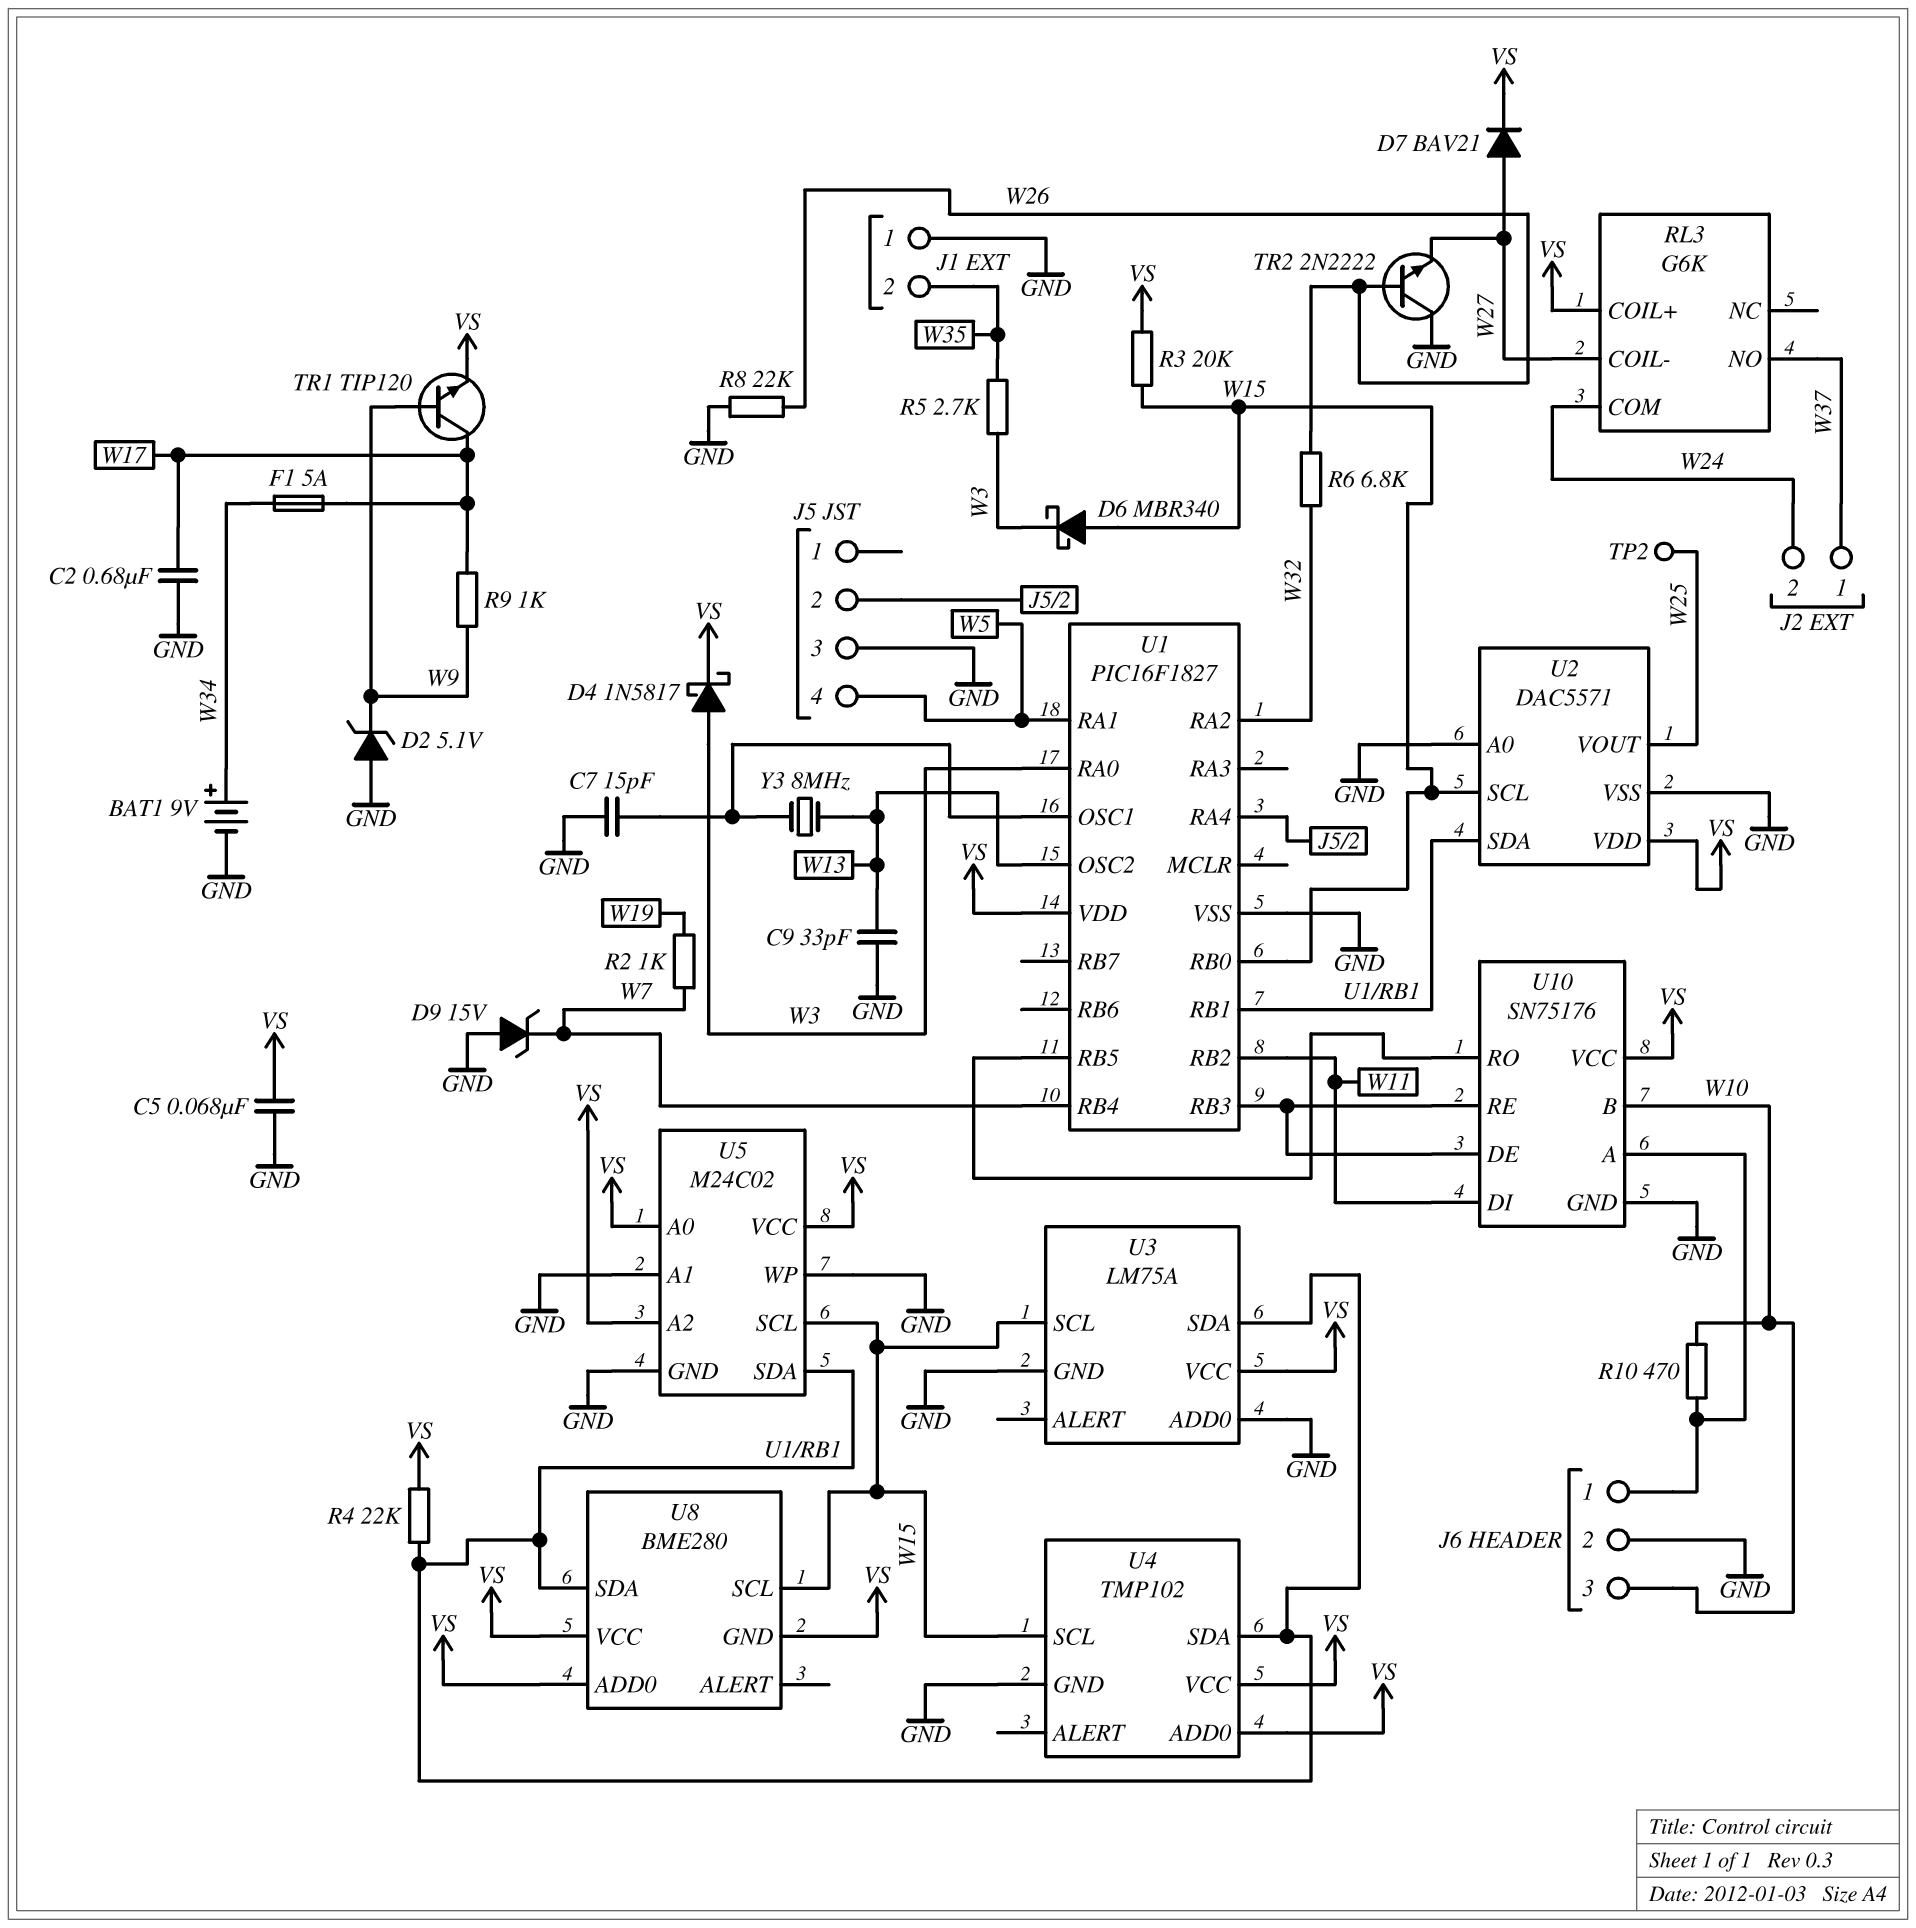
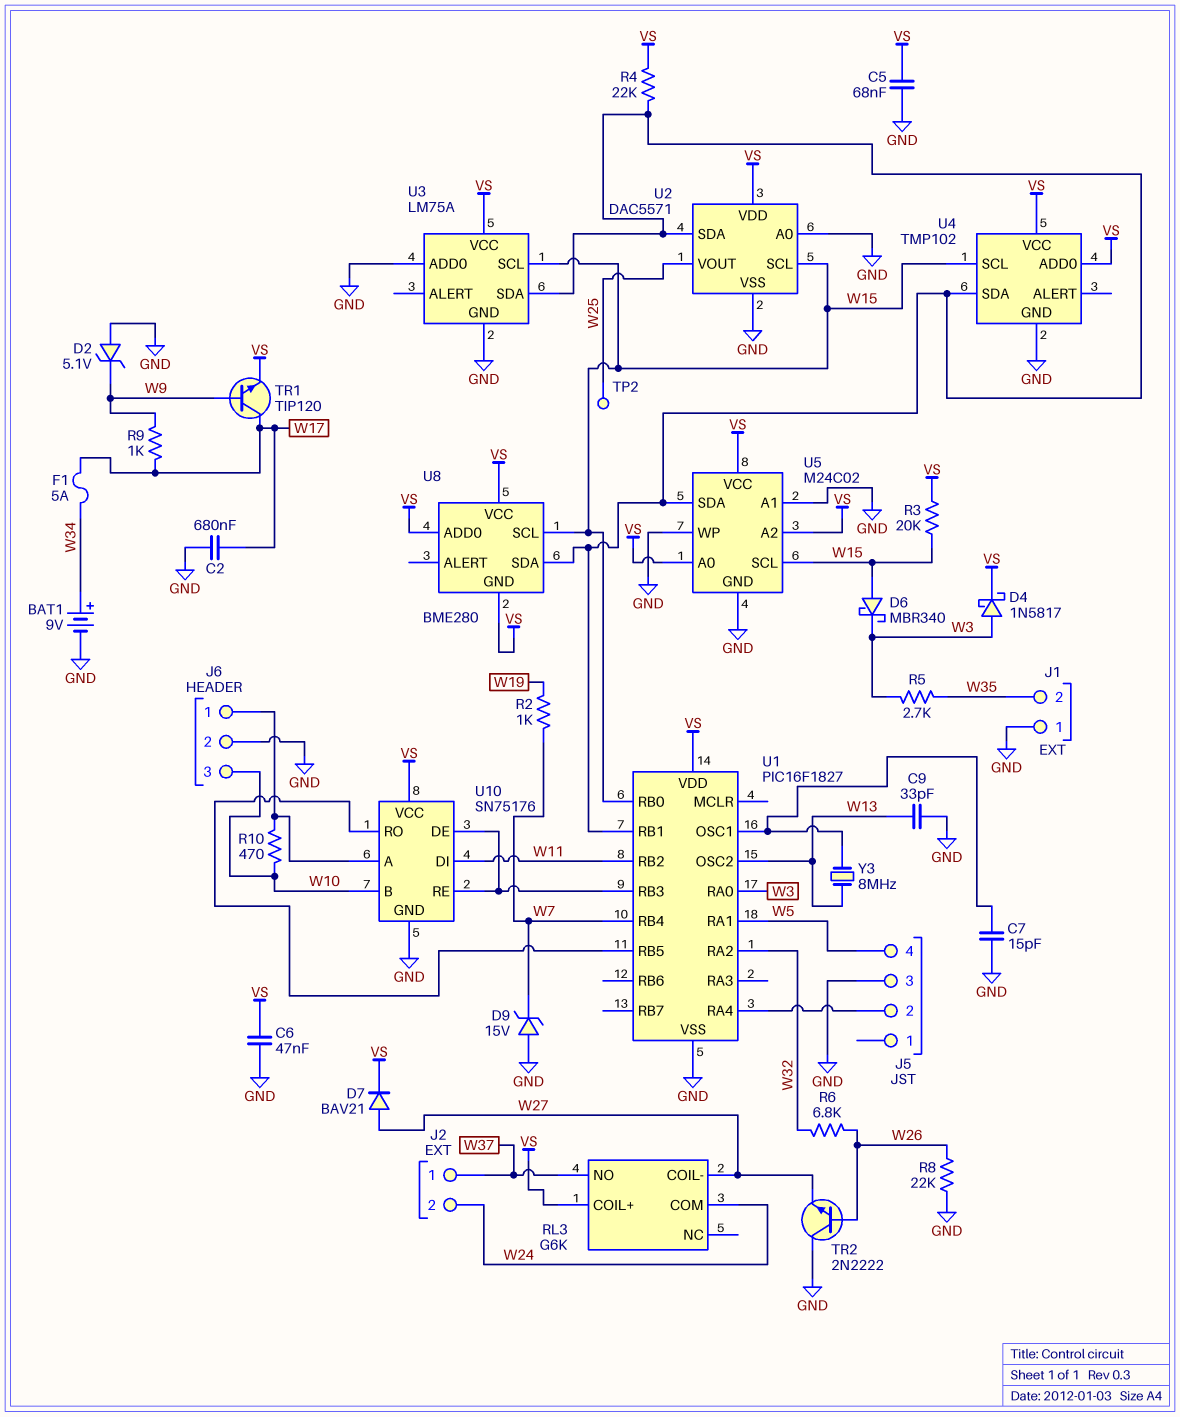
C6: none -> 47nF (GND, VS)

